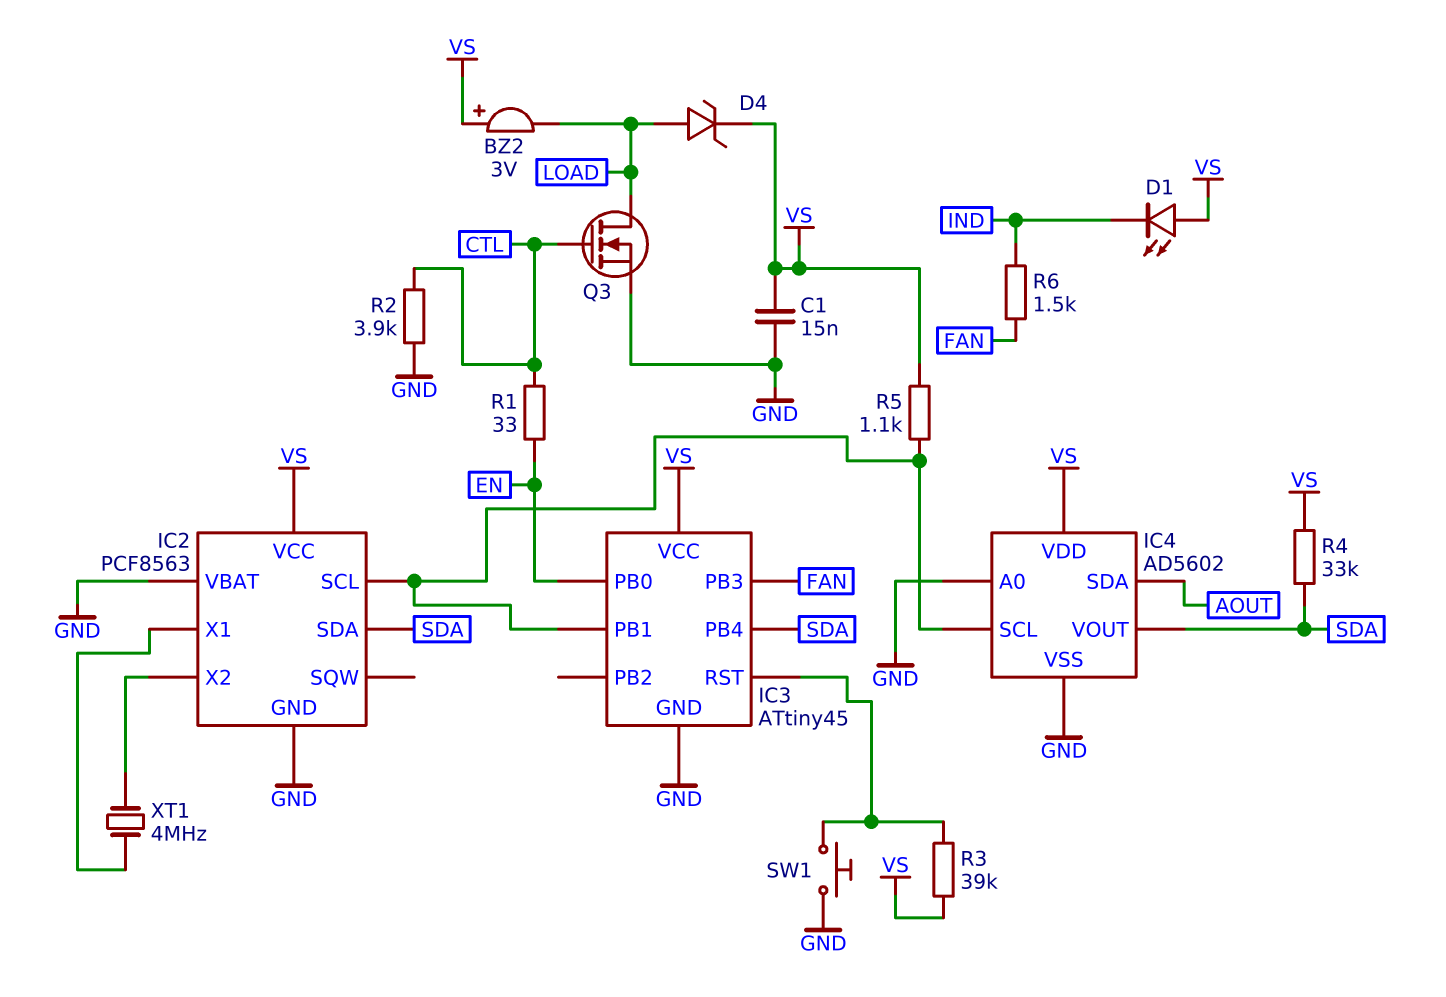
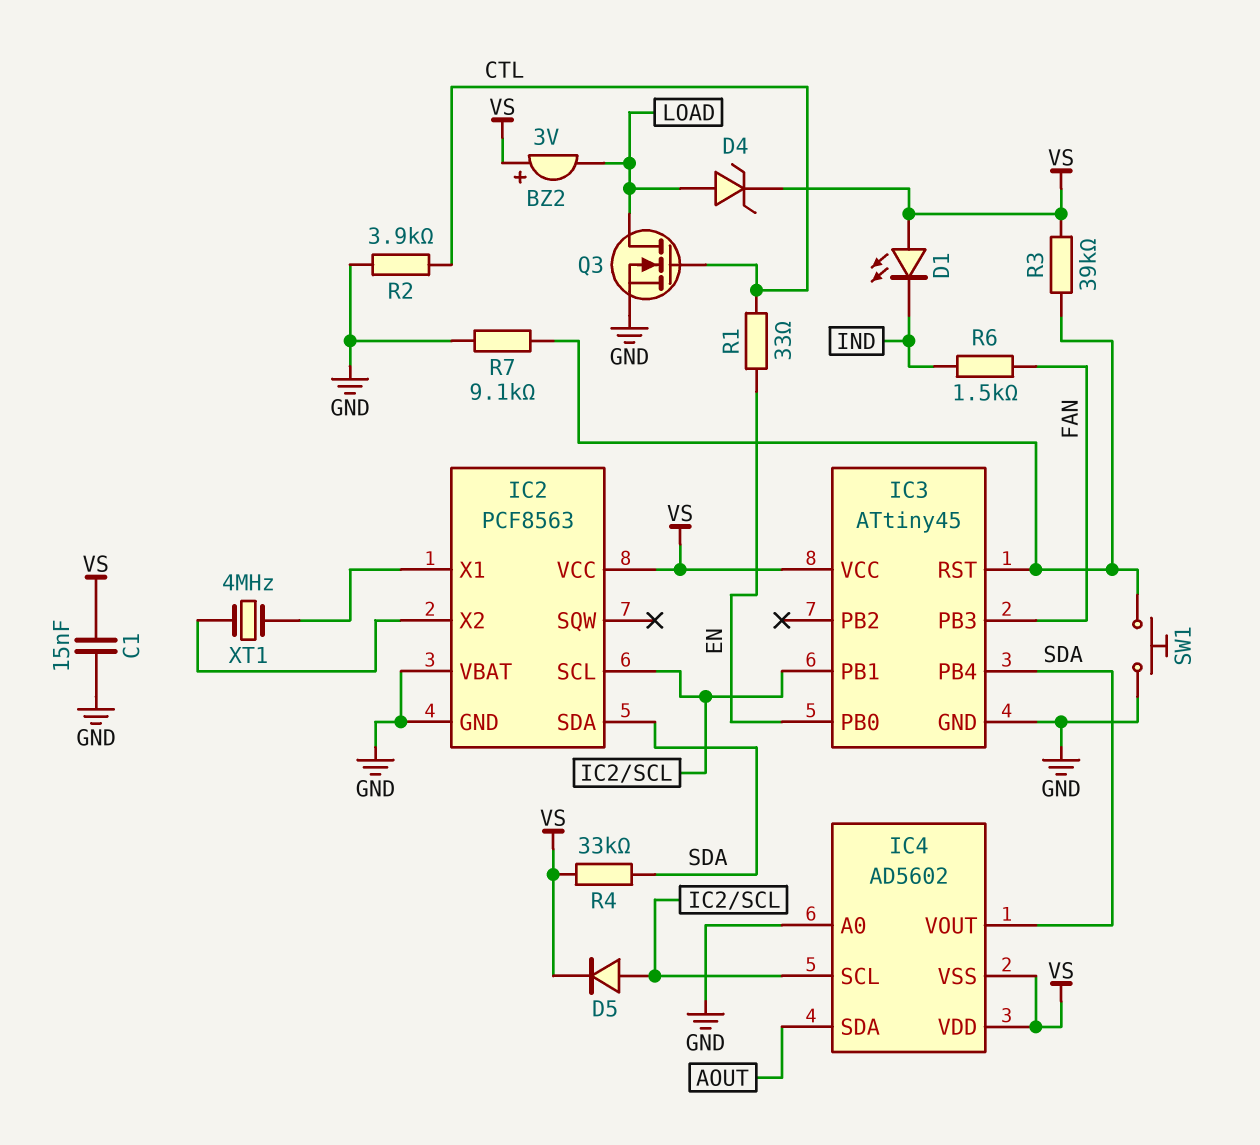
D5: none -> diode (A IC2/SCL, K VS)
IC4 pin VSS: GND -> VS
R5: 1.1k (IC2/SCL, VS) -> none
R7: none -> 9.1k (GND, IC3/RST)

